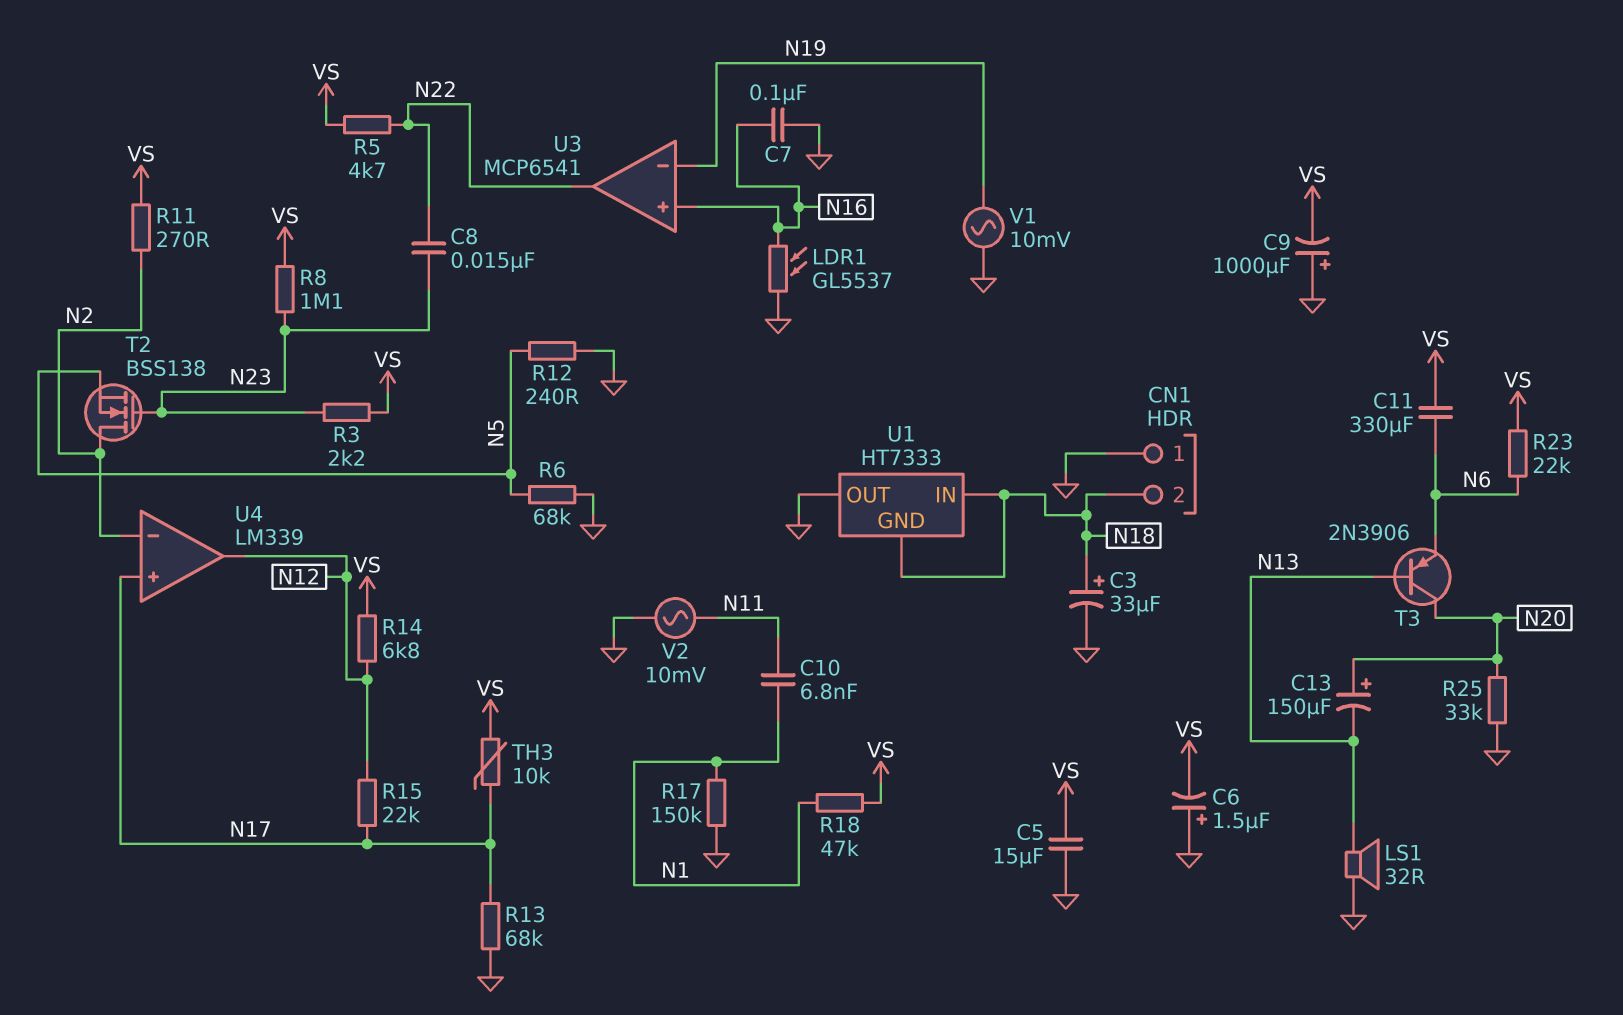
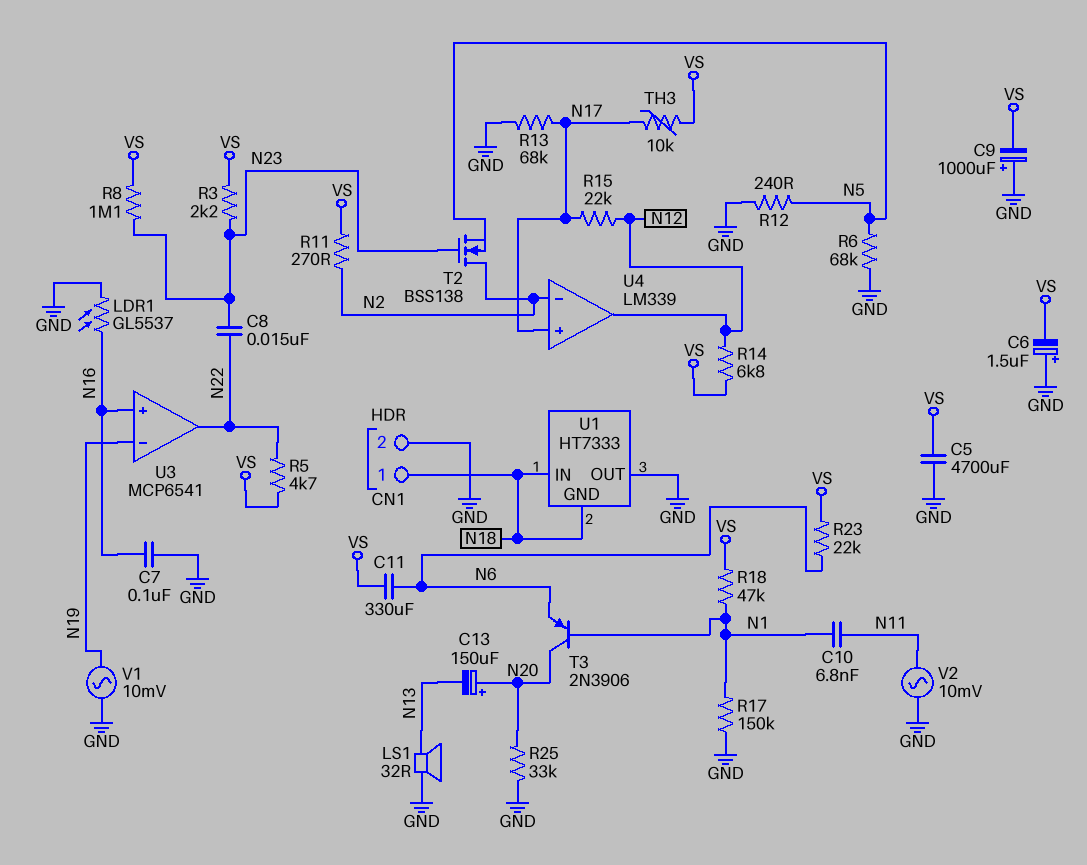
C3: 33uF (plus N18, minus GND) -> none
C5: 15uF (GND, VS) -> 4700uF (GND, VS)
CN1 pin 1: GND -> N18
CN1 pin 2: N18 -> GND
T3: PNP 2N3906 (B N13, C N20, E N6) -> PNP 2N3906 (B N1, C N20, E N6)

